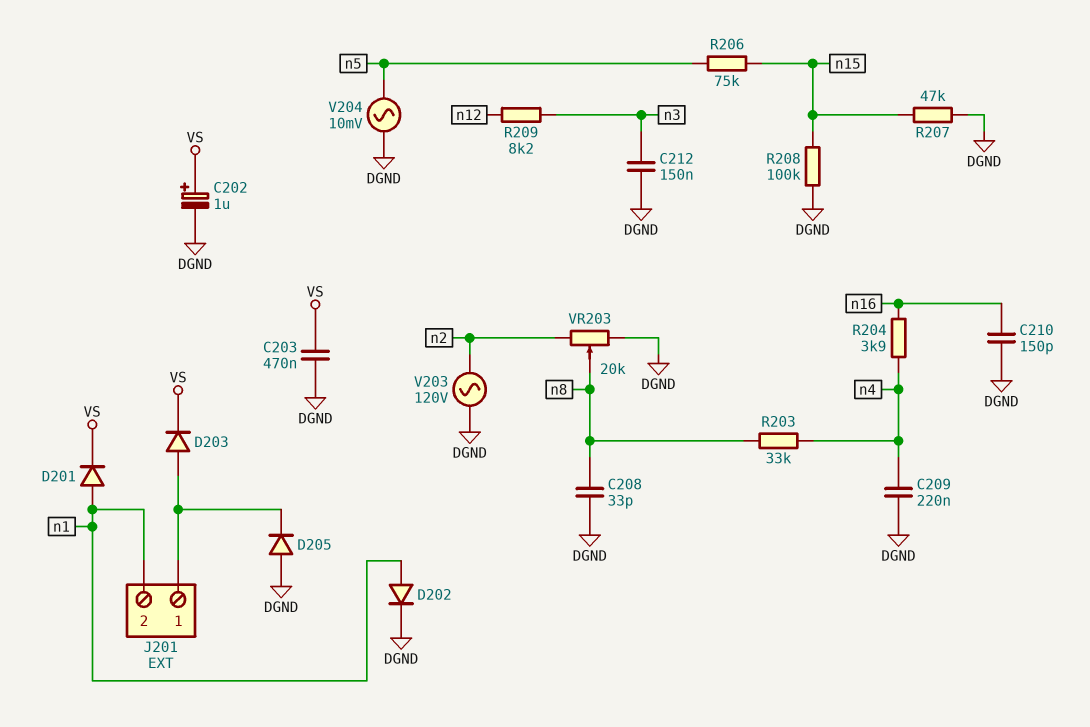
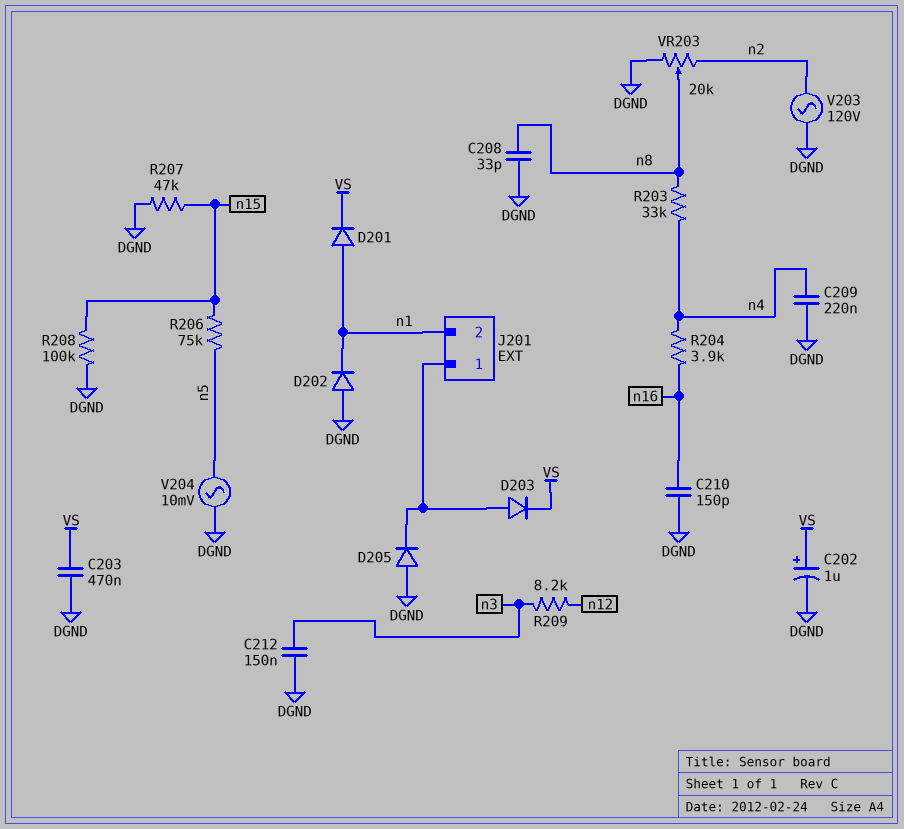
D202: diode (A n1, K DGND) -> diode (A DGND, K n1)

